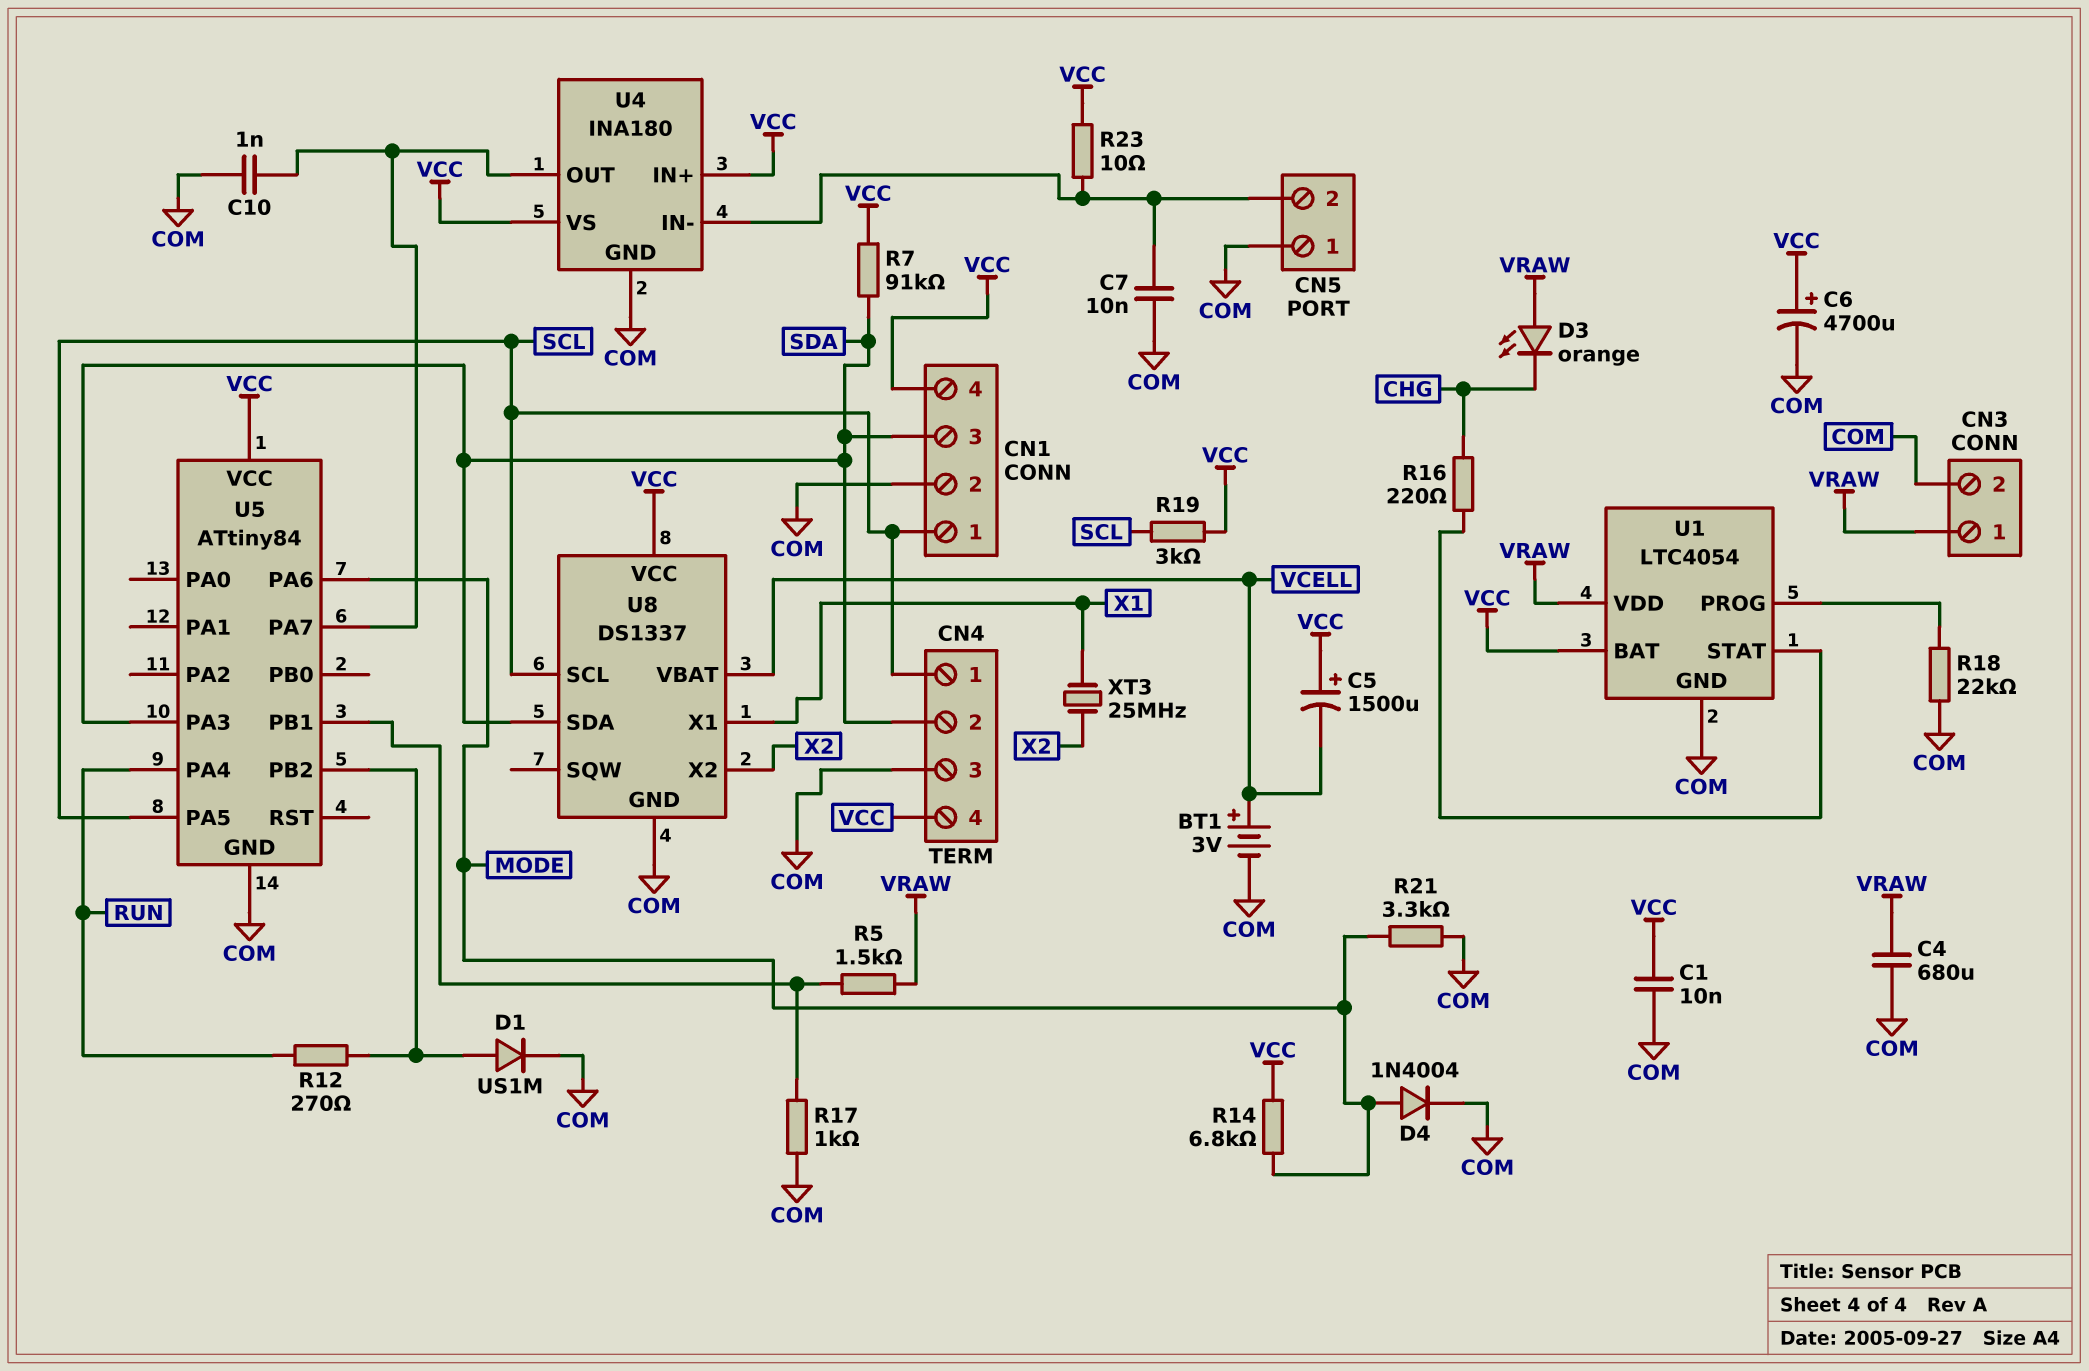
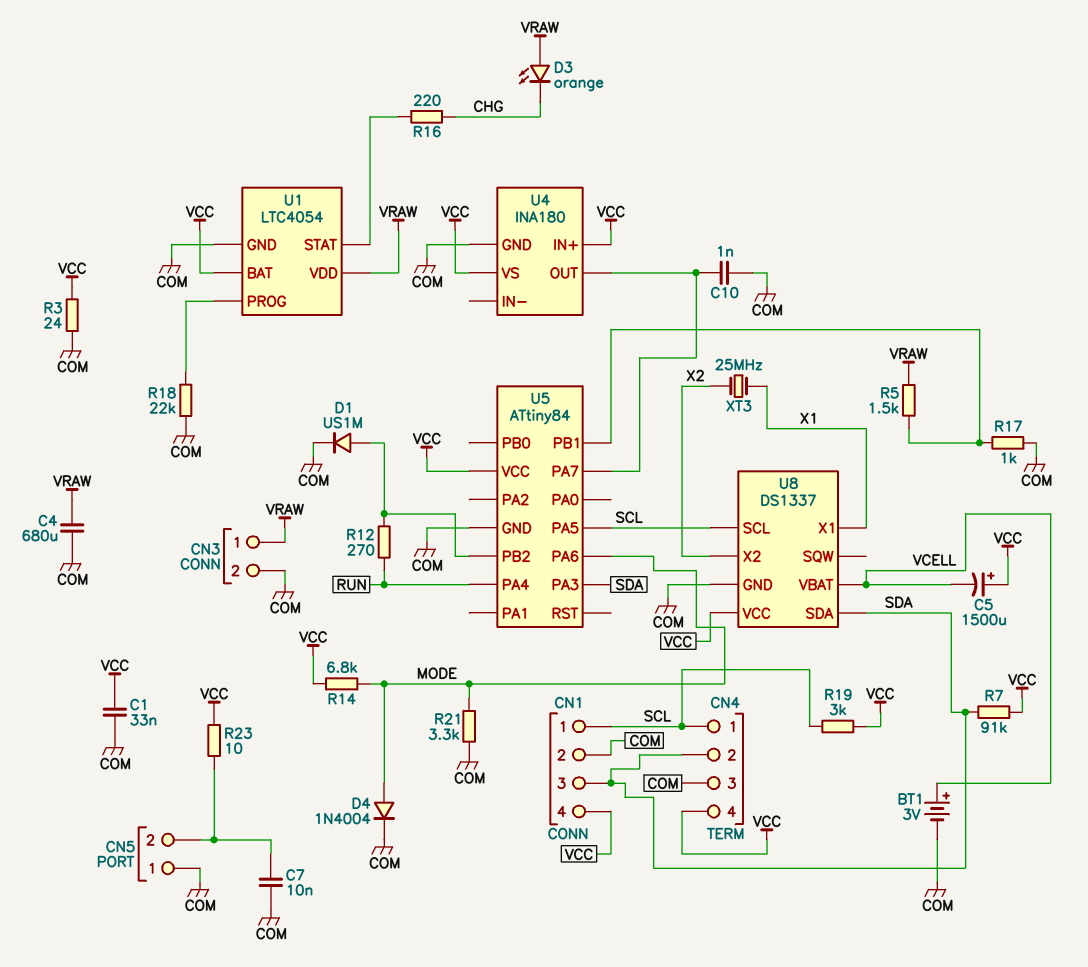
C1: 10nF (COM, VCC) -> 33nF (COM, VCC)
C6: 4700uF (plus VCC, minus COM) -> none
R3: none -> 24 (COM, VCC)
U4 pin IN-: CN5/2 -> none

